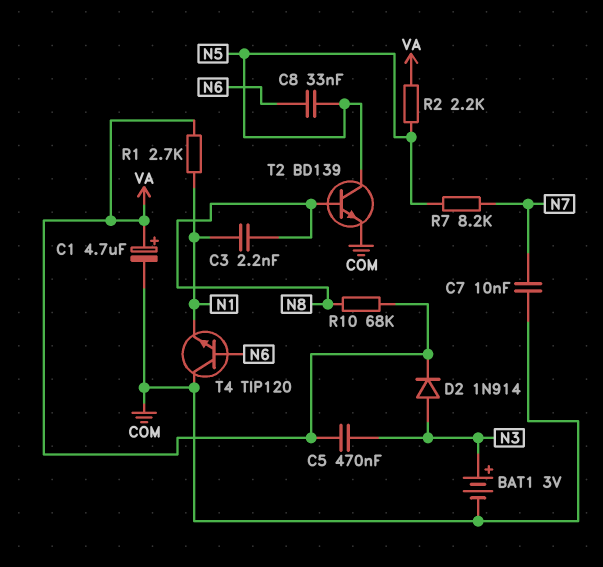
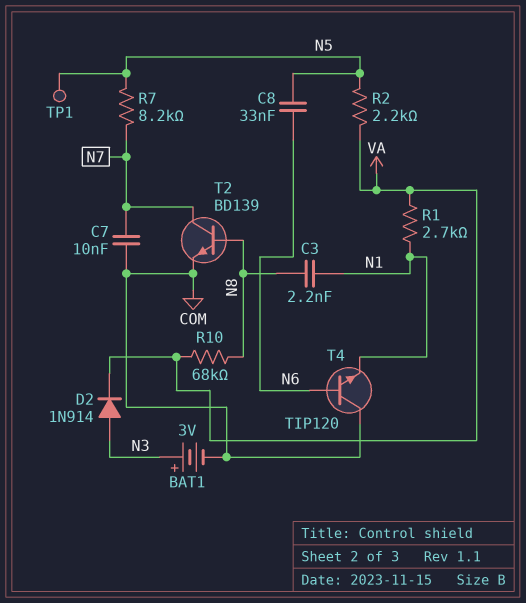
C1: 4.7uF (plus VA, minus COM) -> none
C5: 470nF (N3, VA) -> none
T2: NPN BD139 (B N8, C N5, E COM) -> NPN BD139 (B N8, C N7, E COM)
TP1: none -> test point (N5)

